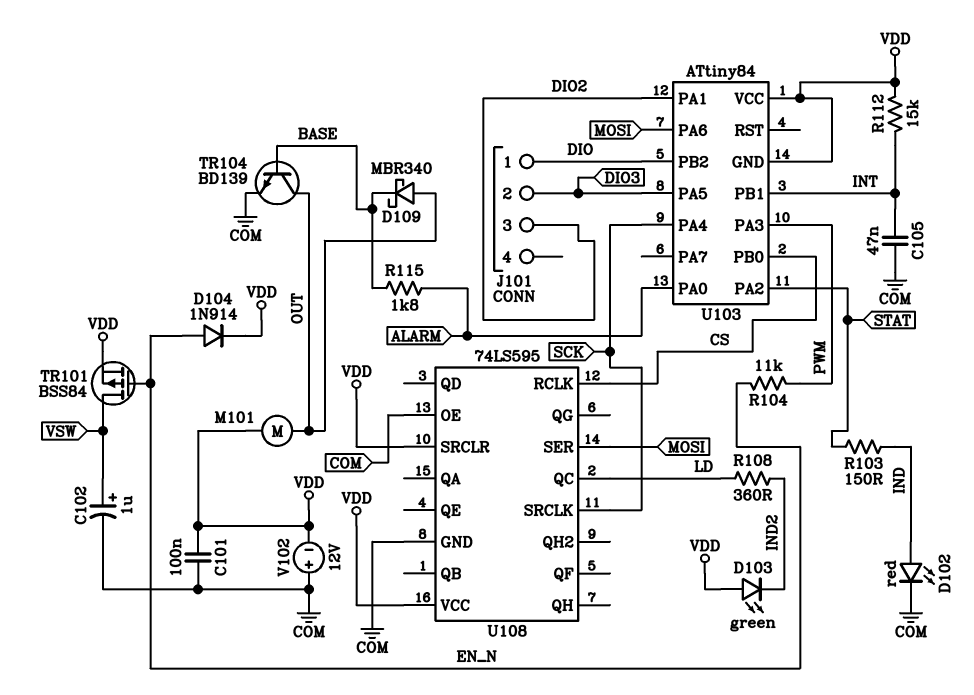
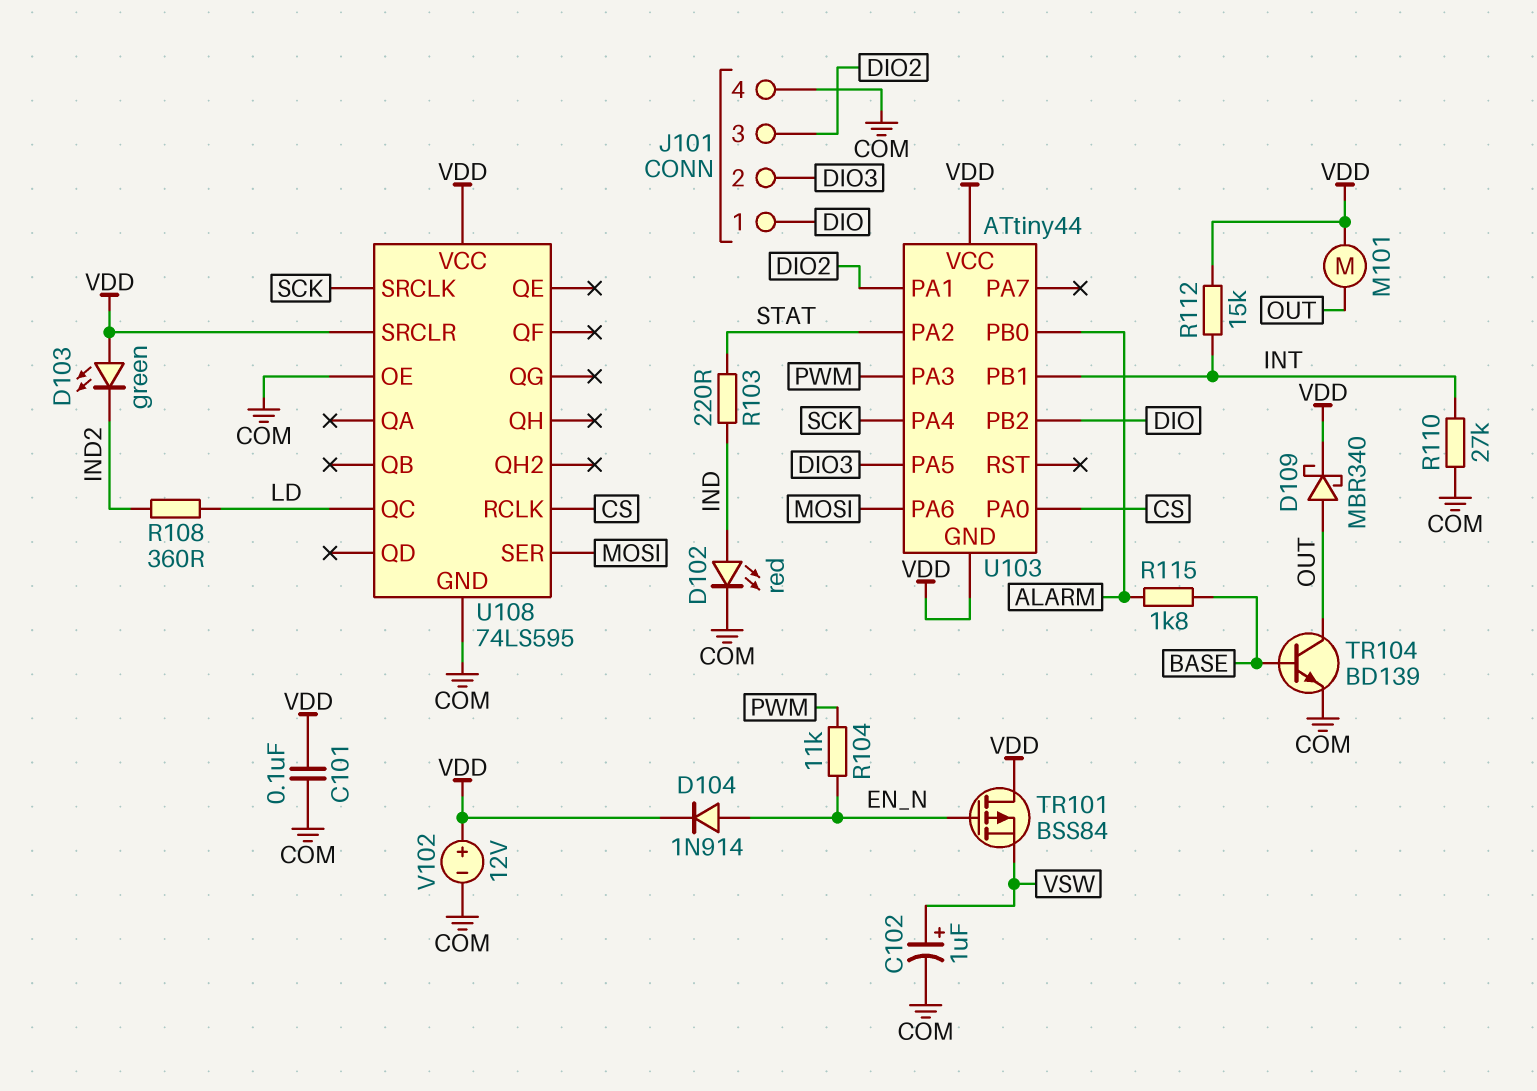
C105: 47nF (COM, INT) -> none
D109: schottky MBR340 (A OUT, K BASE) -> schottky MBR340 (A OUT, K VDD)
J101 pin 4: none -> COM
R103: 150 (IND, STAT) -> 220 (IND, STAT)
R110: none -> 27k (COM, INT)
TR101: PMOS BSS84 (G EN_N, D VSW, S VDD) -> PMOS BSS84 (G EN_N, D VDD, S VSW)
U103: ATtiny84 -> ATtiny44
U103 pin PA0: ALARM -> CS
U103 pin PB0: CS -> ALARM
V102: 12V (plus COM, minus VDD) -> 12V (plus VDD, minus COM)

